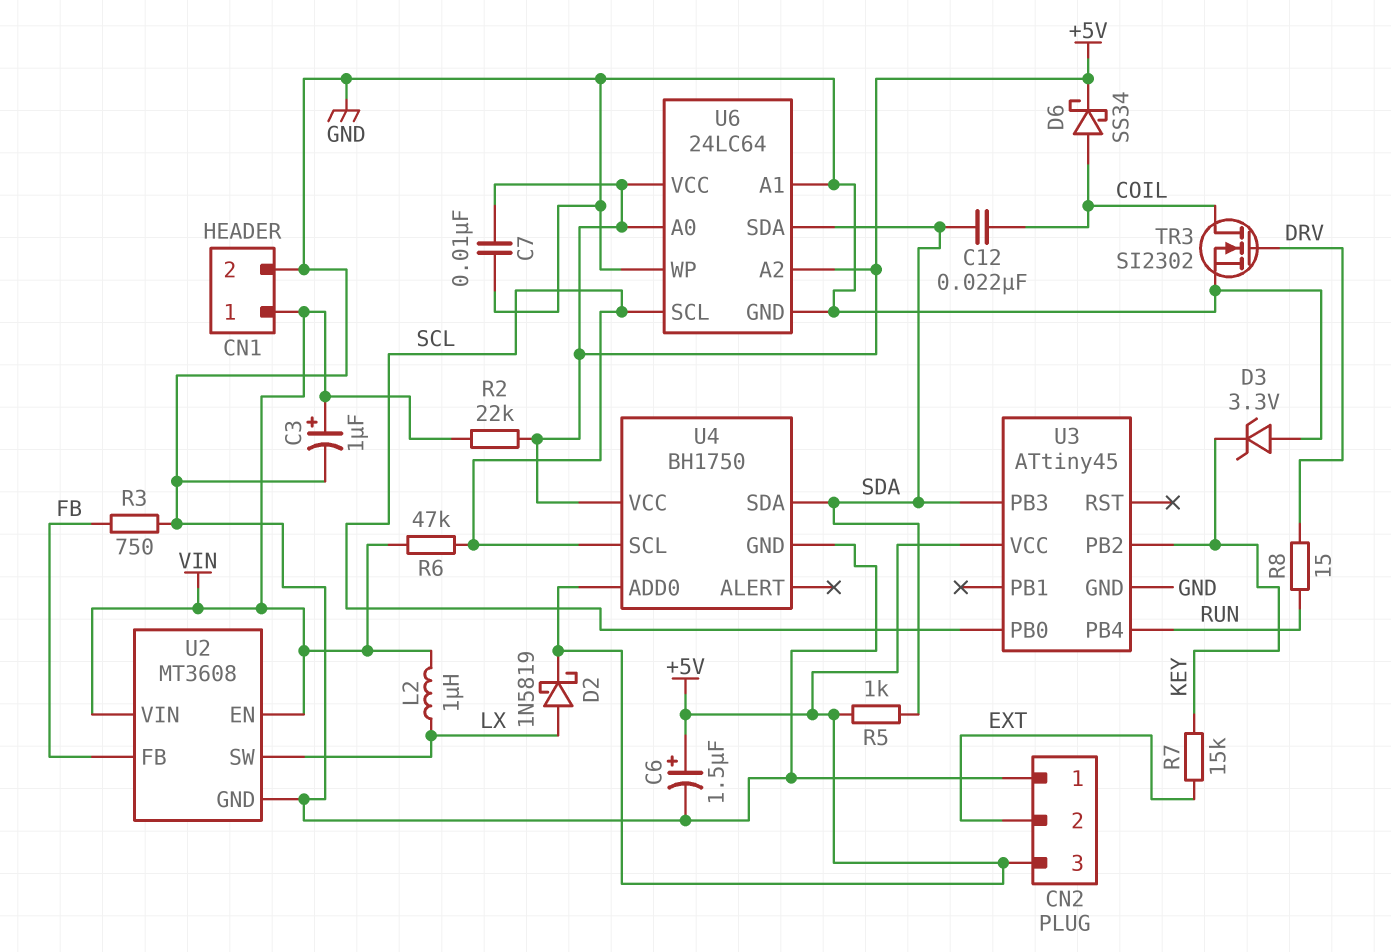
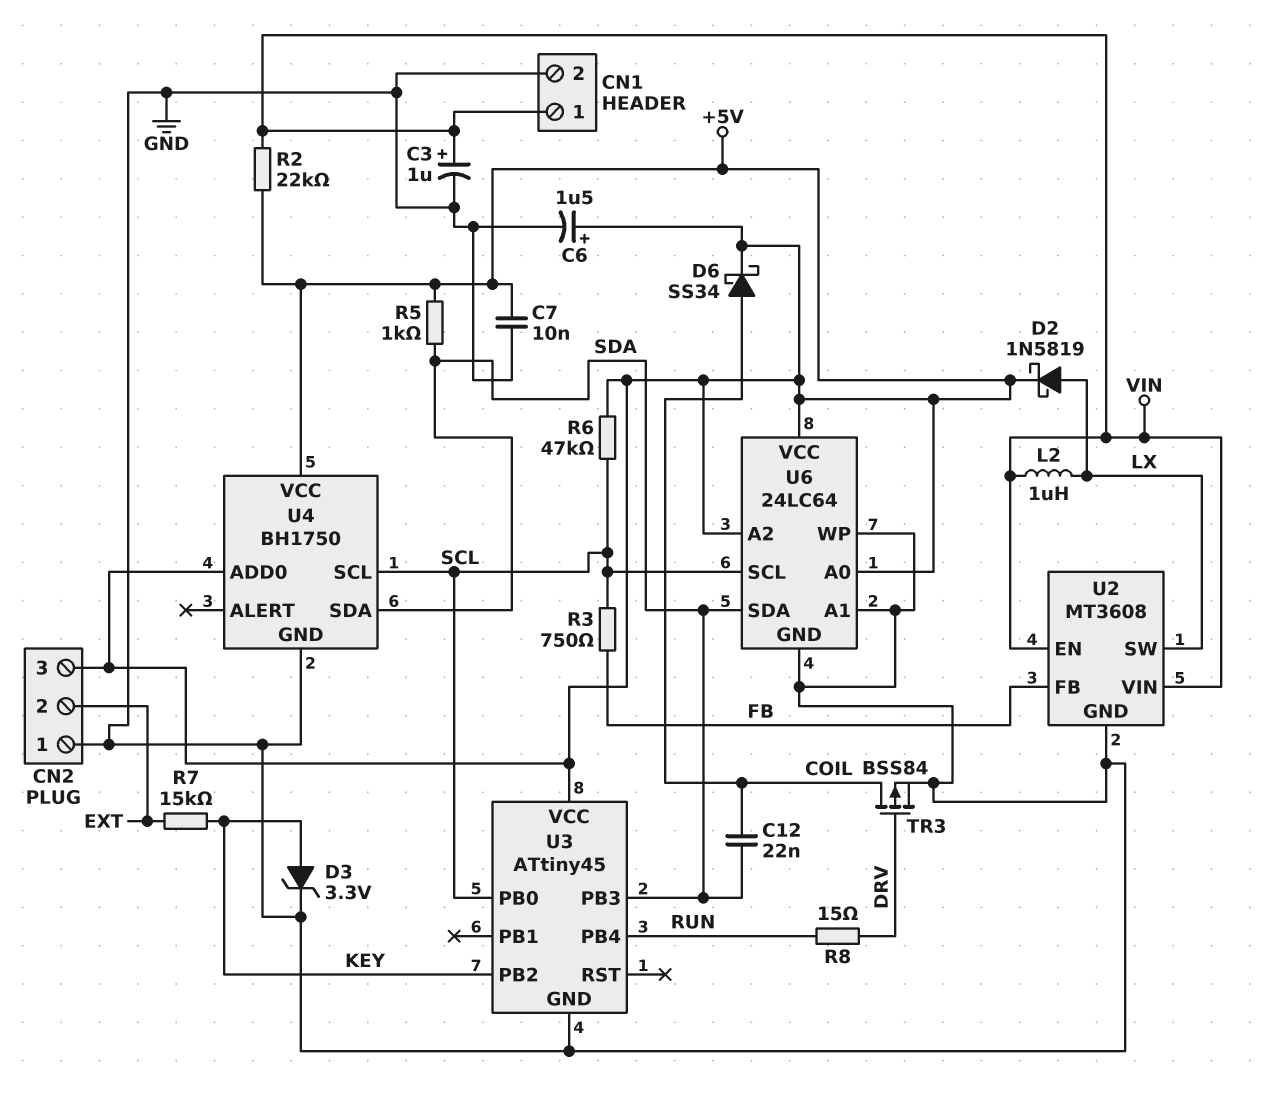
D3: zener 3.3V (A GND, K KEY) -> zener 3.3V (A KEY, K GND)
R3: 750 (FB, GND) -> 750 (FB, SCL)
R6: 47k (SCL, VIN) -> 47k (+5V, SCL)
TR3: NMOS SI2302 (G DRV, D COIL, S GND) -> PMOS BSS84 (G DRV, D COIL, S GND)

